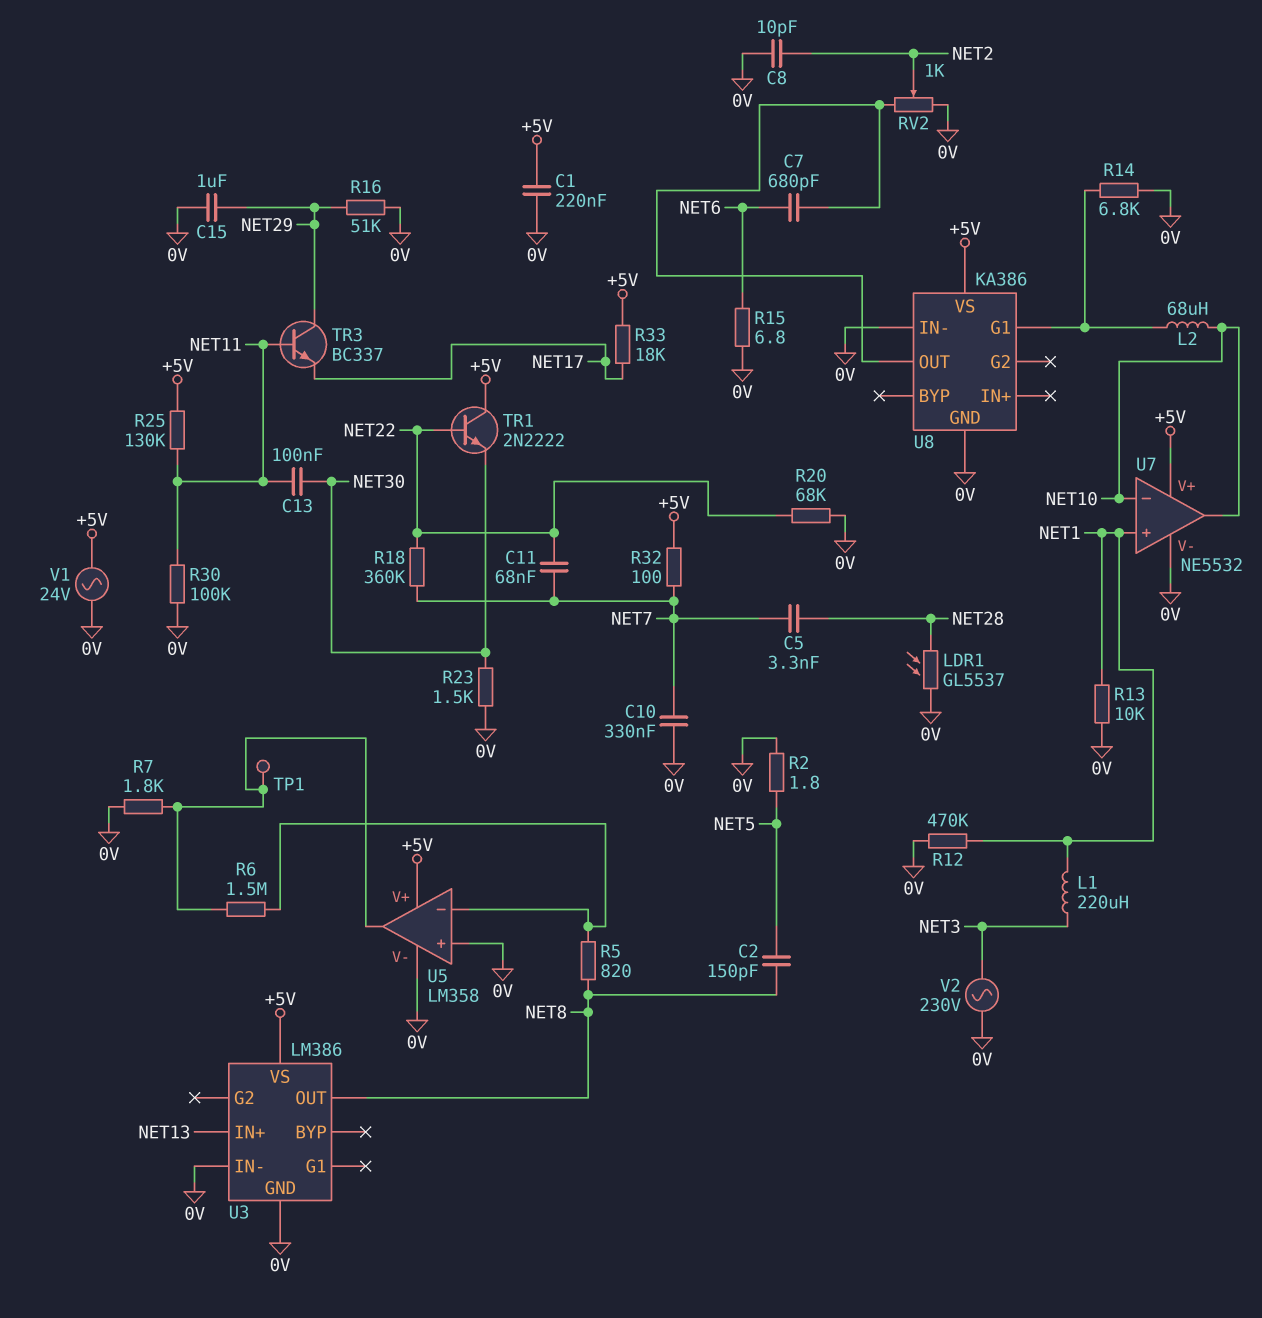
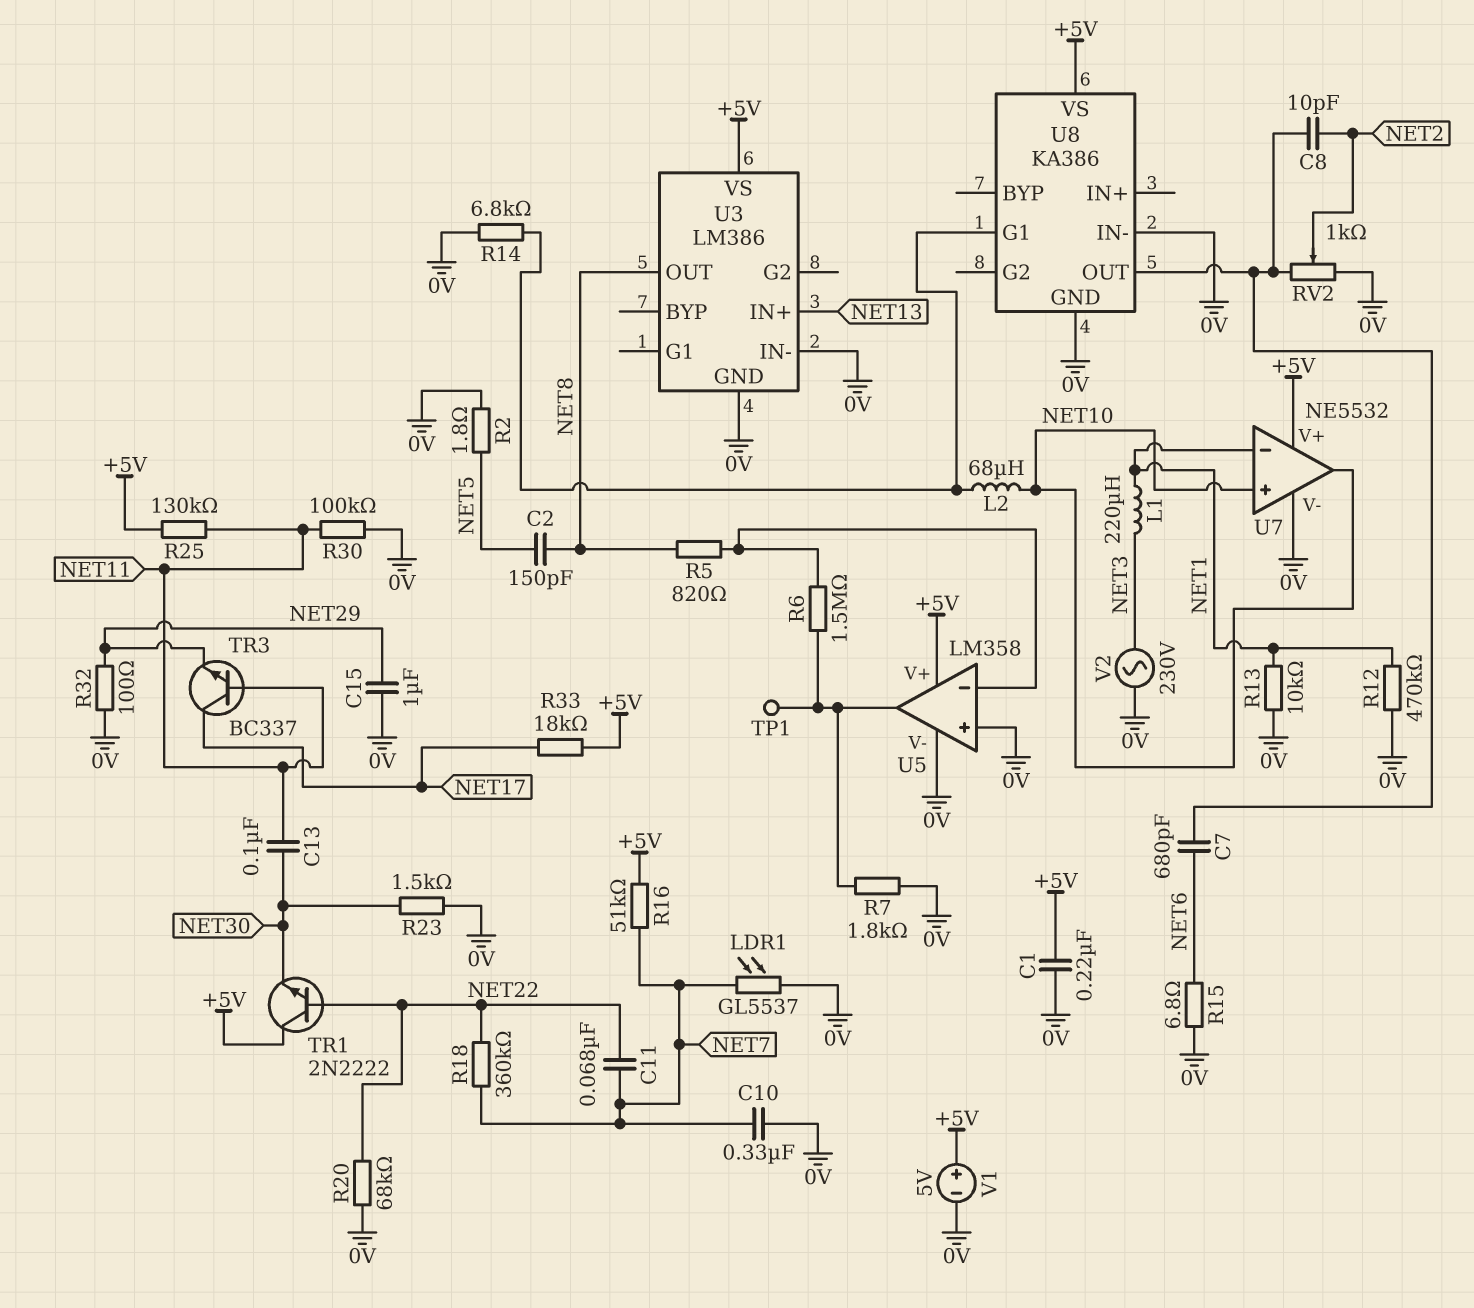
C5: 3.3nF (NET7, NET28) -> none
C8: 10pF (0V, NET2) -> 10pF (NET2, U8/OUT)
LDR1: GL5537 (0V, NET28) -> GL5537 (0V, NET7)
R16: 51k (0V, NET29) -> 51k (+5V, NET7)
R32: 100 (+5V, NET7) -> 100 (0V, NET29)
TR3: NPN BC337 (B NET11, C NET29, E NET17) -> NPN BC337 (B NET11, C NET17, E NET29)
U7 pin in+: NET1 -> NET10
U7 pin in-: NET10 -> NET1
V1: AC 24V (+5V, 0V) -> 5V (plus +5V, minus 0V)

